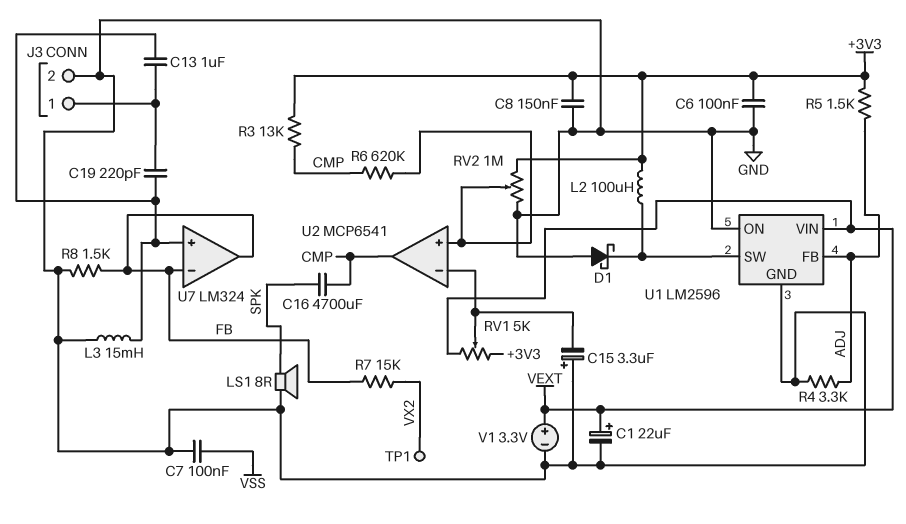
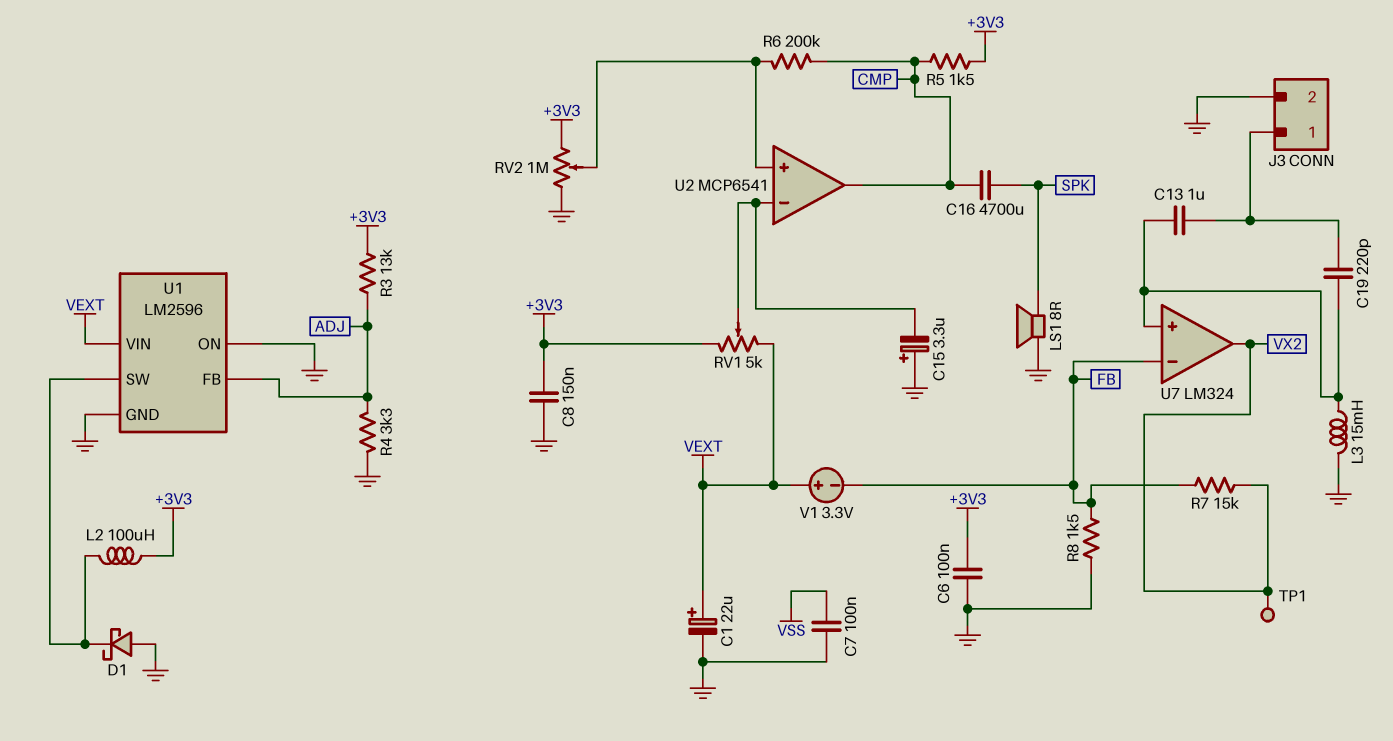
R3: 13k (+3V3, CMP) -> 13k (+3V3, ADJ)
R5: 1.5k (+3V3, ADJ) -> 1.5k (+3V3, CMP)
R6: 620k (CMP, U2/in+) -> 200k (CMP, U2/in+)
U7 pin out: FB -> VX2
V1: 3.3V (plus VEXT, minus GND) -> 3.3V (plus VEXT, minus FB)

